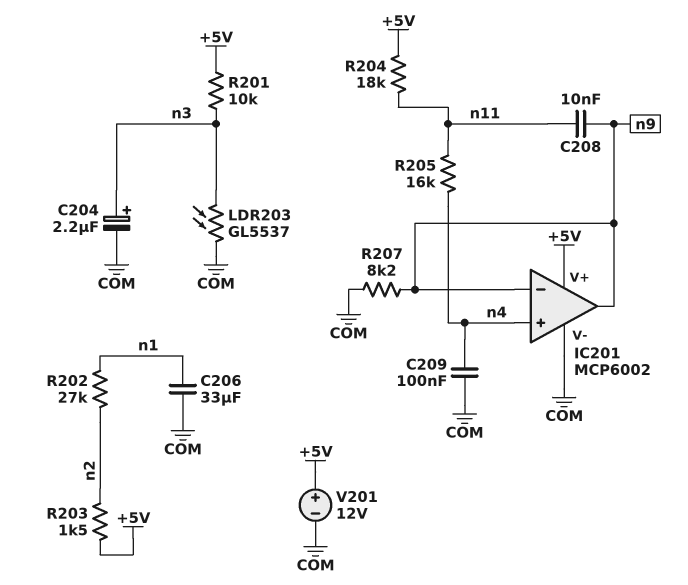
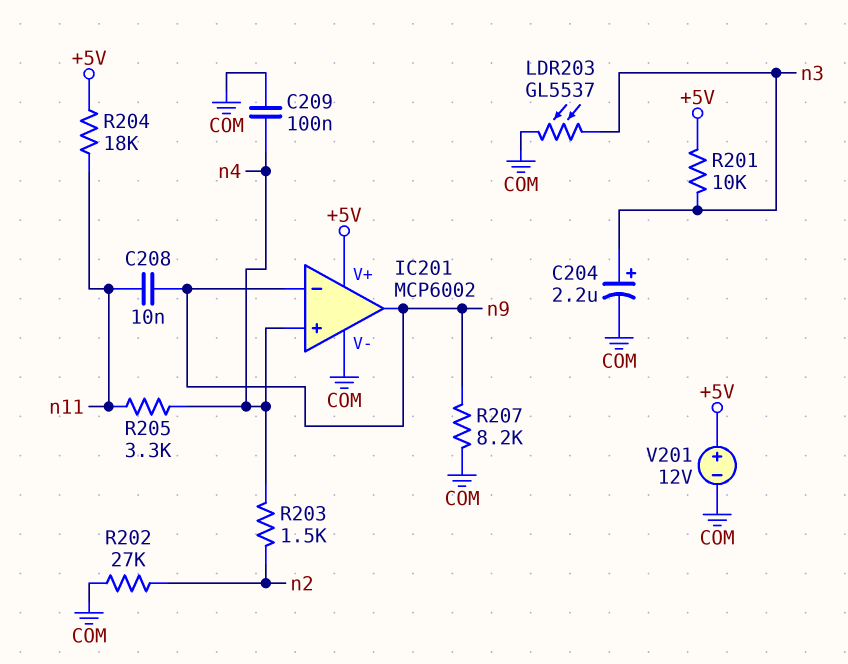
C206: 33uF (COM, n1) -> none
R202: 27k (n1, n2) -> 27k (COM, n2)
R203: 1.5k (+5V, n2) -> 1.5k (n2, n4)
R205: 16k (n4, n11) -> 3.3k (n4, n11)

